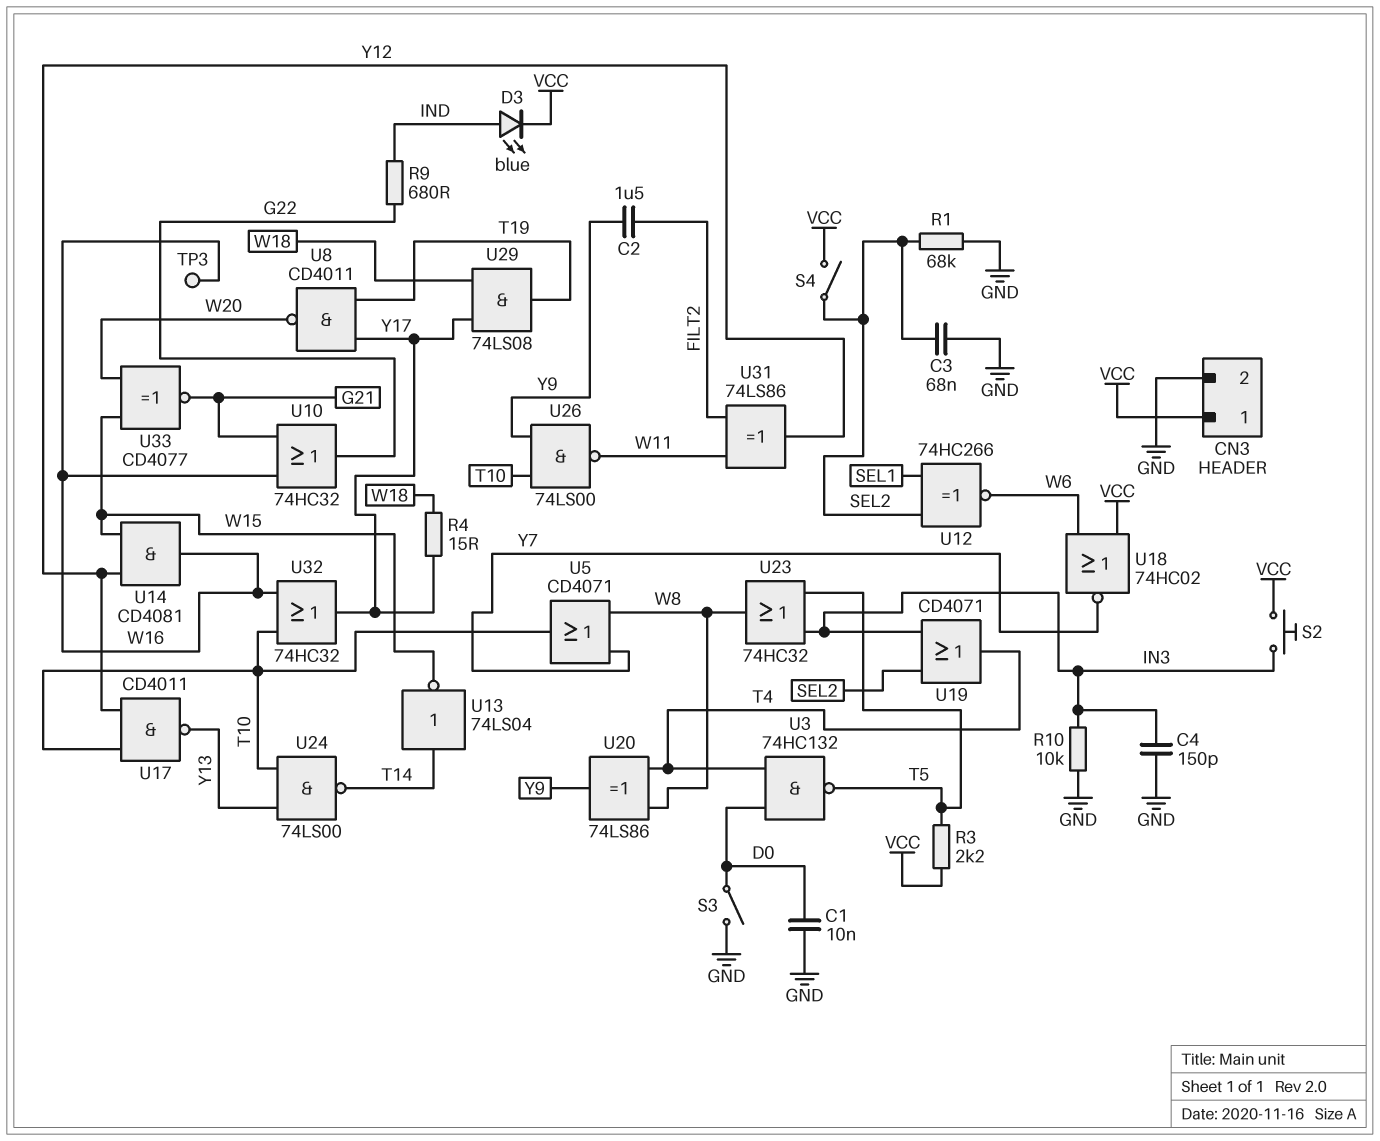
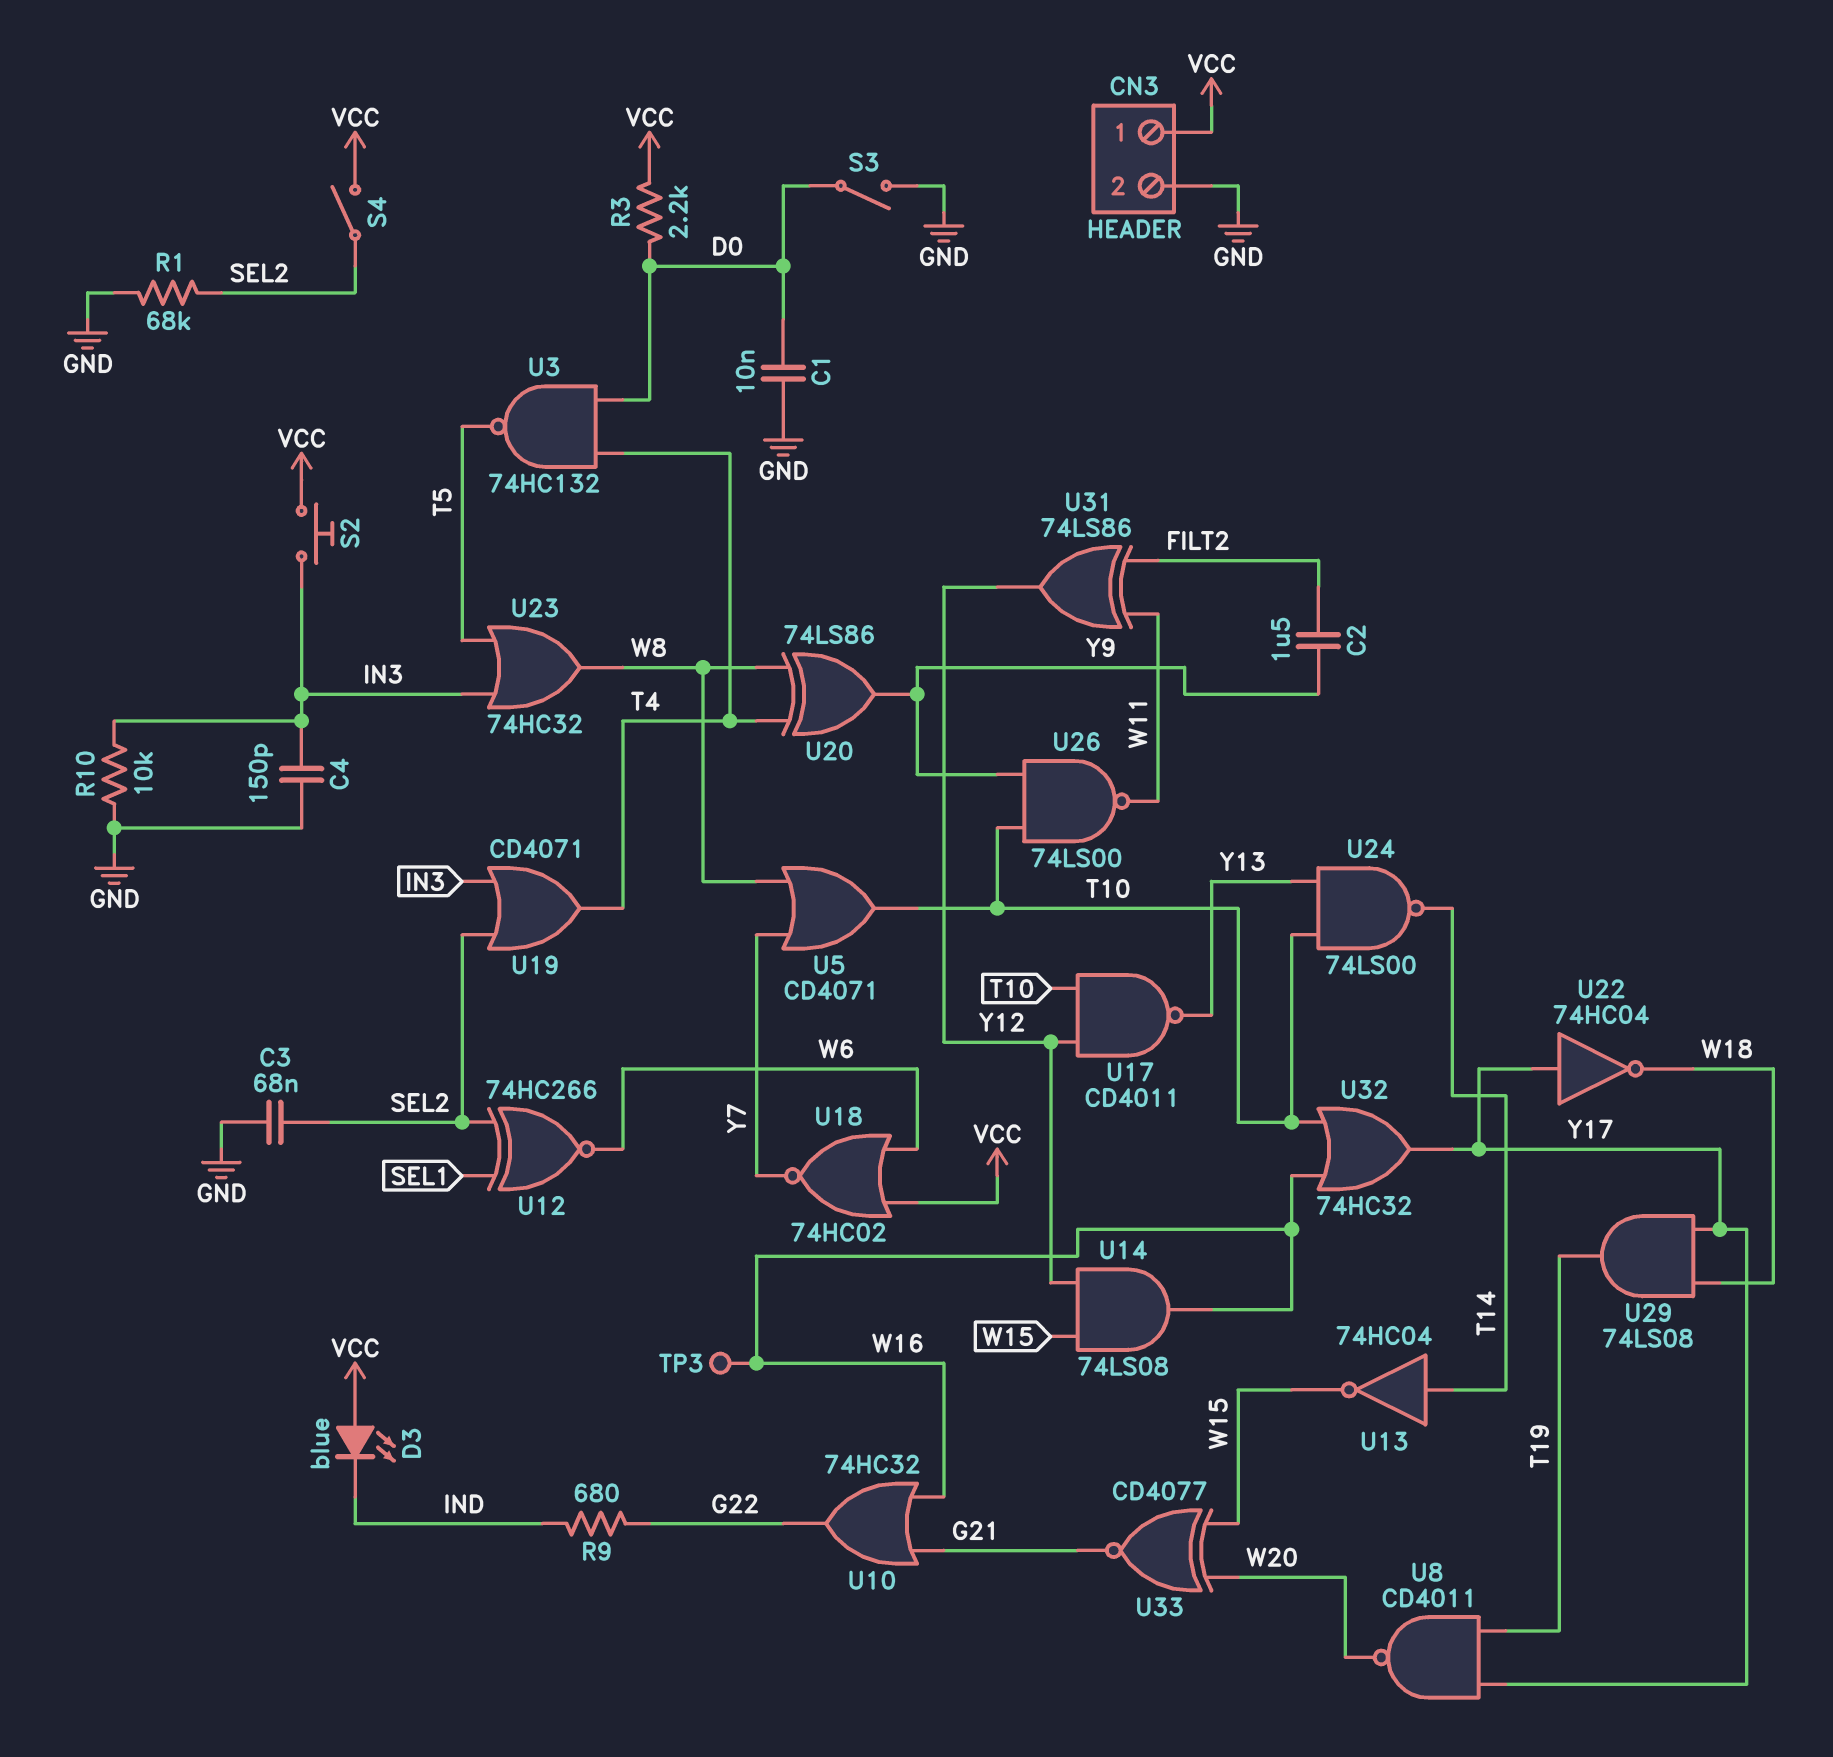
D3: LED blue (A IND, K VCC) -> LED blue (A VCC, K IND)
R3: 2.2k (T5, VCC) -> 2.2k (D0, VCC)
R4: 15 (W18, Y17) -> none
U13: NOT 74LS04 (in T14, out W15) -> NOT 74HC04 (in T14, out W15)
U14: AND CD4081 (in W15, in Y12, out W16) -> AND 74LS08 (in W15, in Y12, out W16)
U22: none -> NOT 74HC04 (in Y17, out W18)

